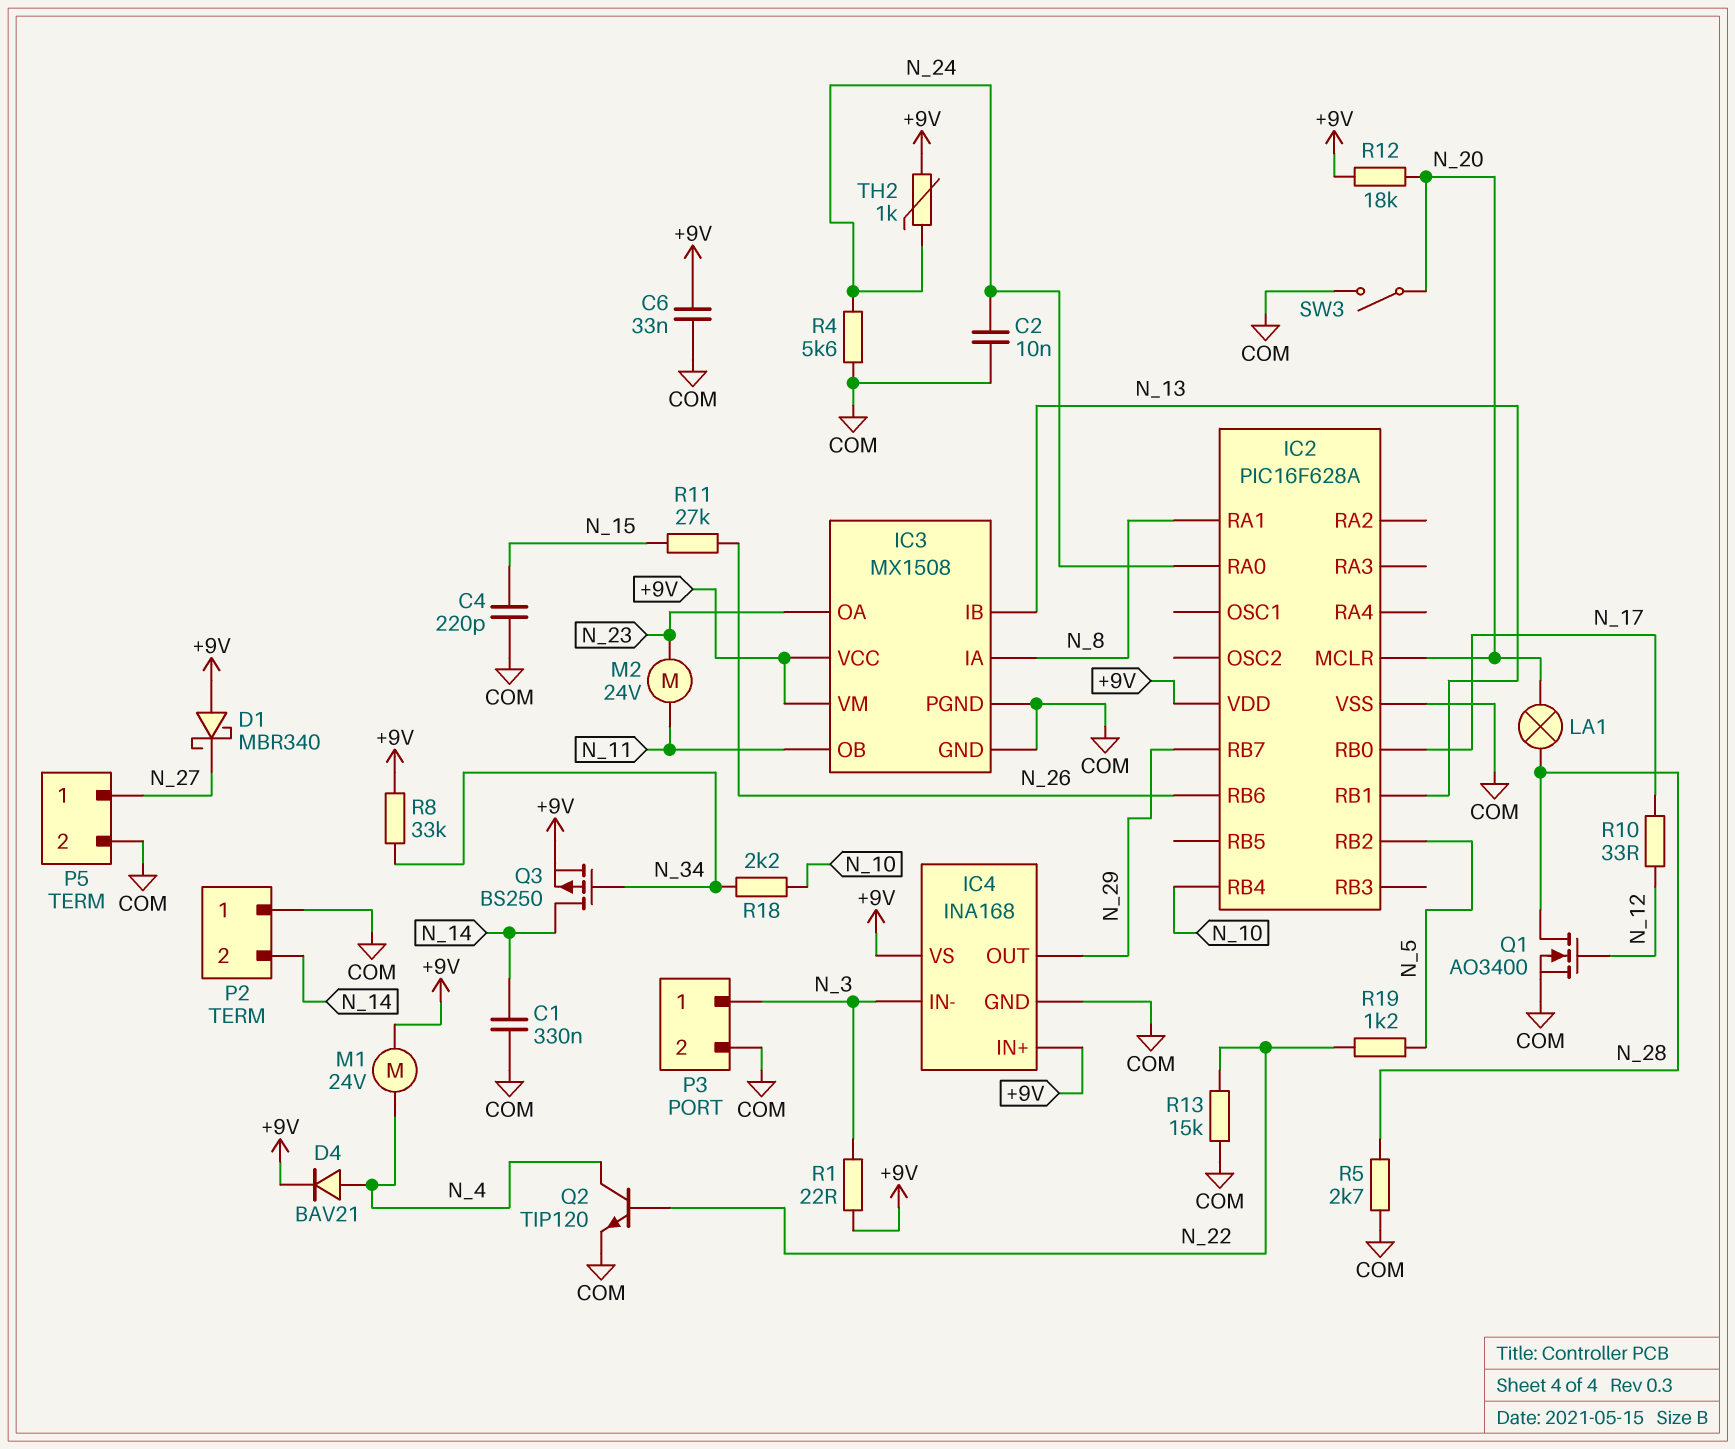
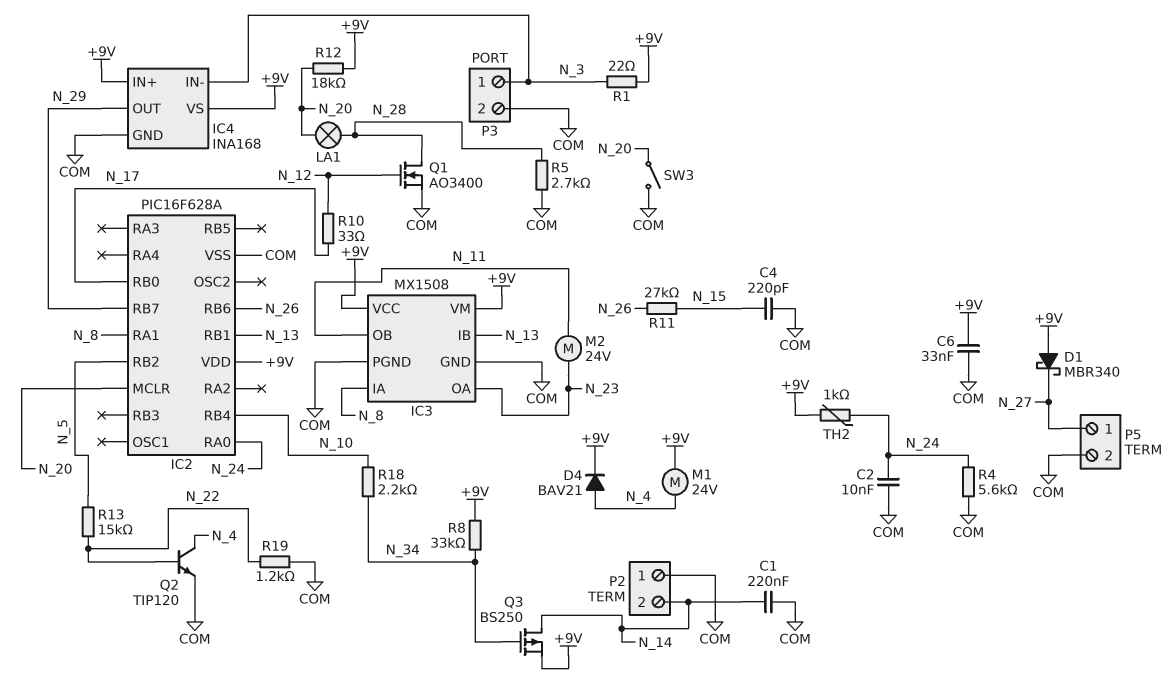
C1: 330nF (COM, N_14) -> 220nF (COM, N_14)
R13: 15k (COM, N_22) -> 15k (N_5, N_22)
R19: 1.2k (N_5, N_22) -> 1.2k (COM, N_22)

